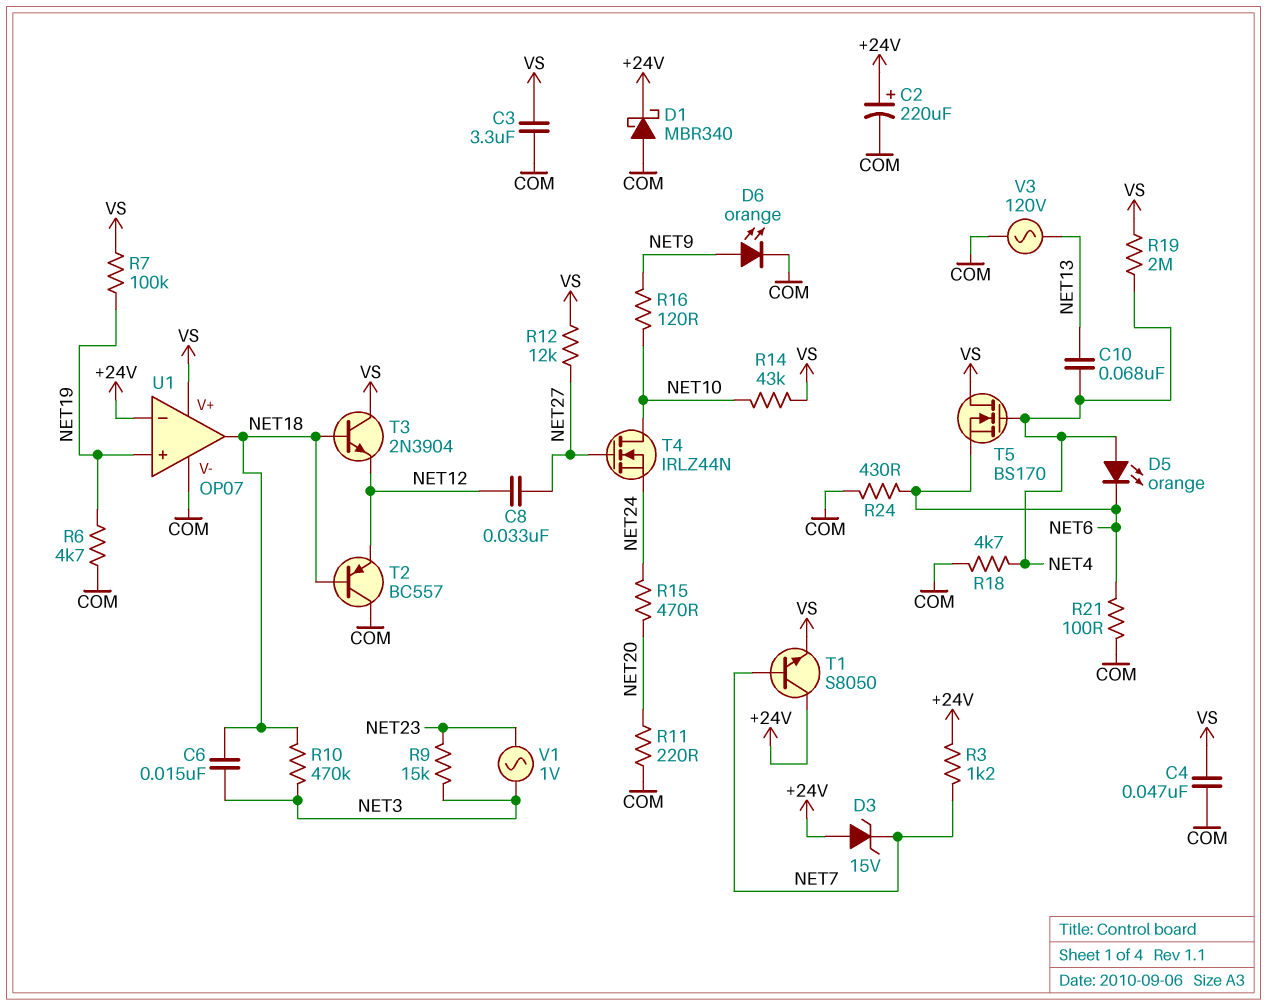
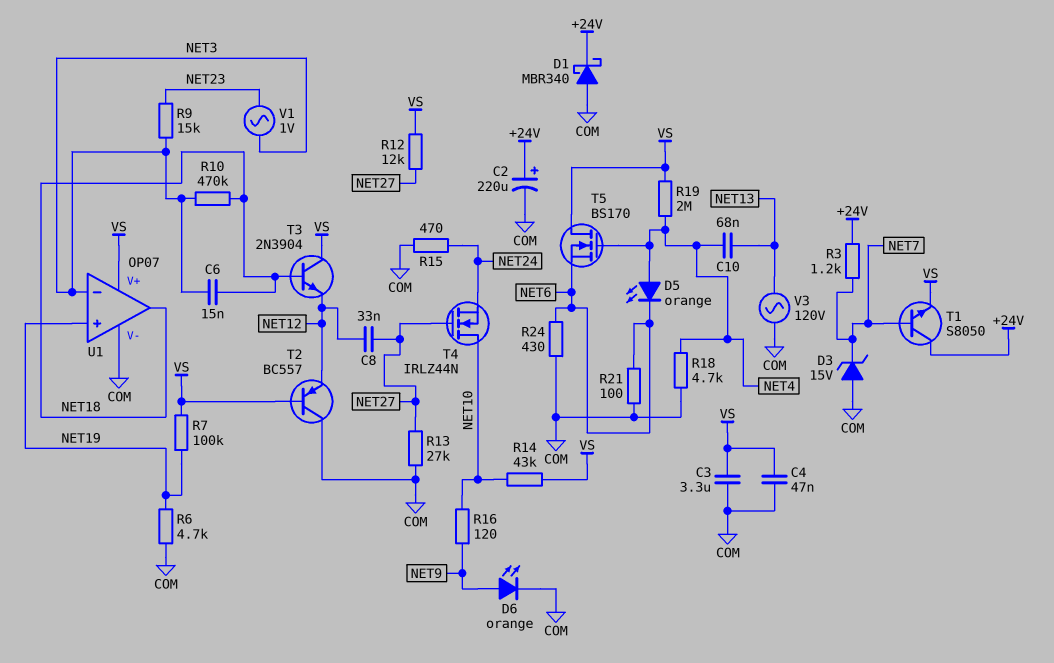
D3: zener 15V (A +24V, K NET7) -> zener 15V (A COM, K NET7)
R11: 220 (COM, NET20) -> none
R13: none -> 27k (COM, NET27)
R15: 470 (NET20, NET24) -> 470 (COM, NET24)
T2: PNP BC557 (B NET18, C COM, E NET12) -> PNP BC557 (B VS, C COM, E NET12)
U1 pin in-: +24V -> NET3

